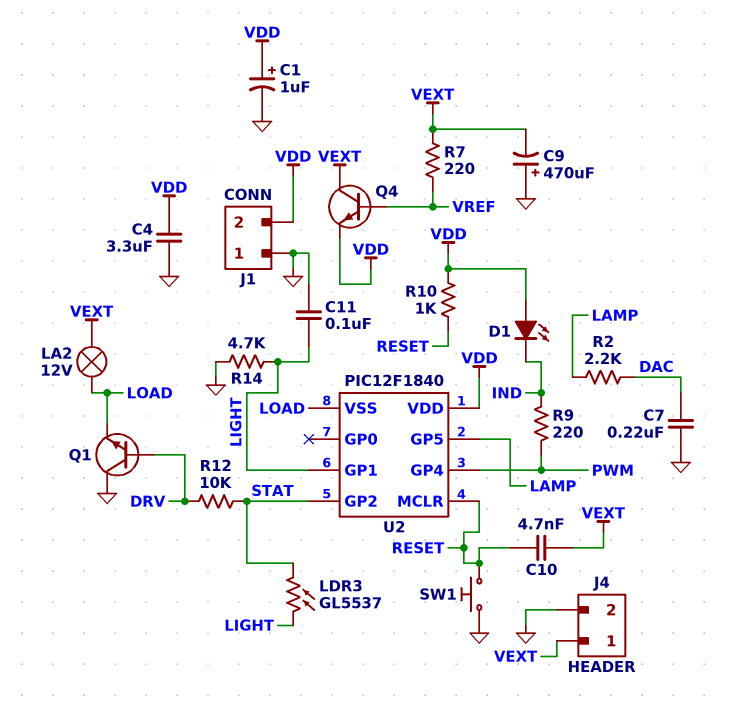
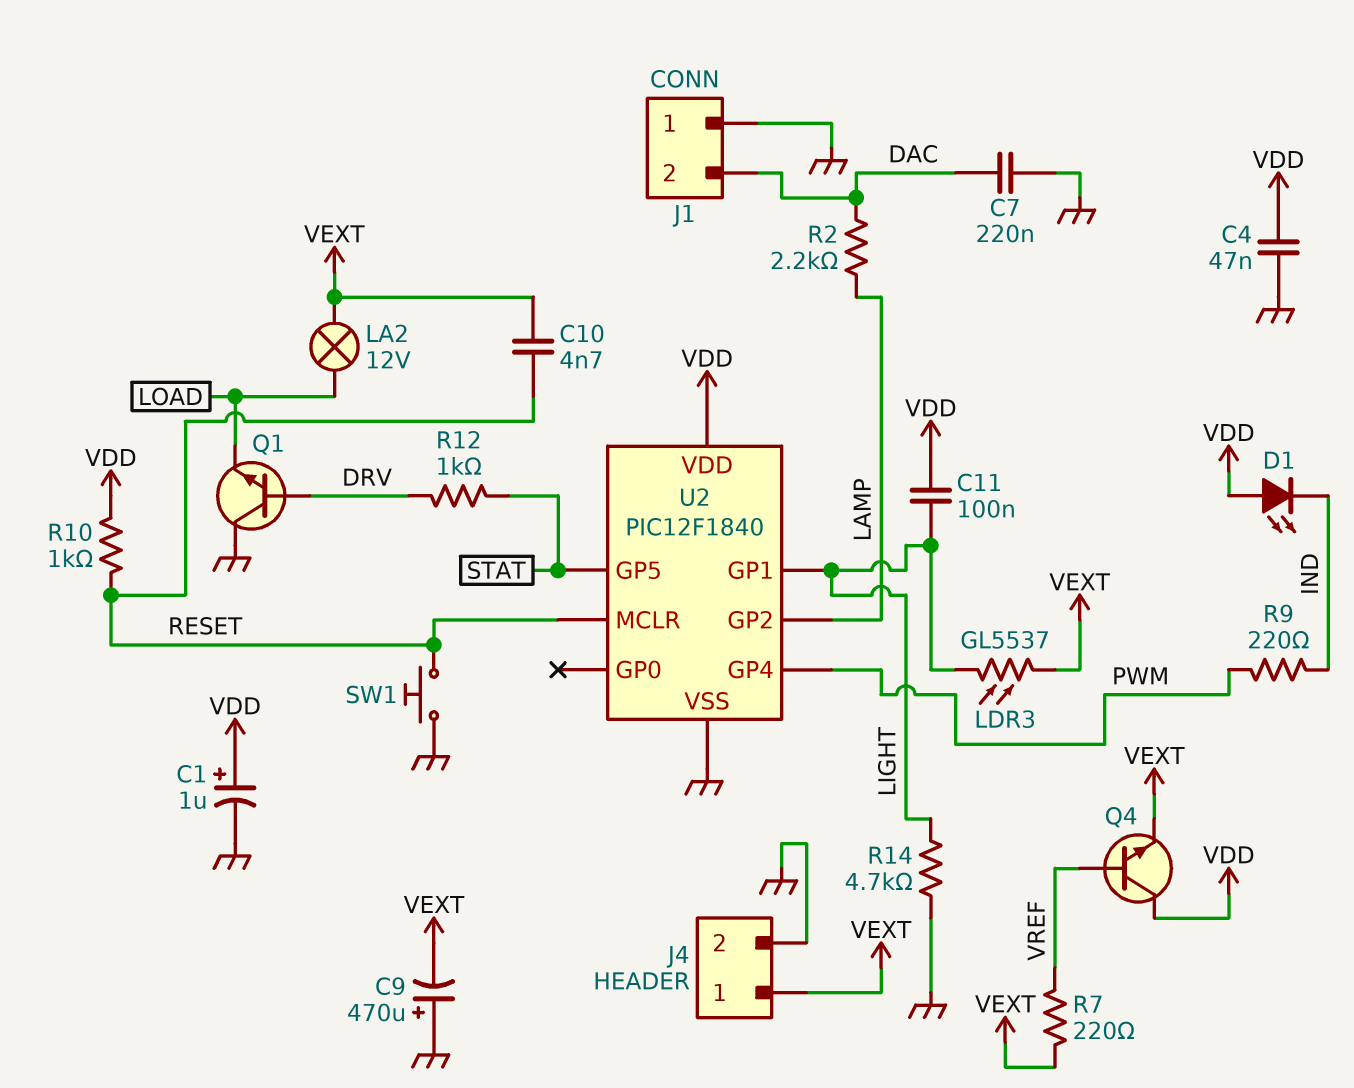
C4: 3.3uF (GND, VDD) -> 47nF (GND, VDD)
C11: 100nF (GND, LIGHT) -> 100nF (LIGHT, VDD)
J1 pin 2: VDD -> DAC
LDR3: GL5537 (LIGHT, STAT) -> GL5537 (LIGHT, VEXT)
Q4: NPN (B VREF, C VEXT, E VDD) -> NPN (B VREF, C VDD, E VEXT)
R12: 10k (DRV, STAT) -> 1k (DRV, STAT)
U2 pin GP2: STAT -> LAMP
U2 pin GP5: LAMP -> STAT
U2 pin VSS: LOAD -> GND

